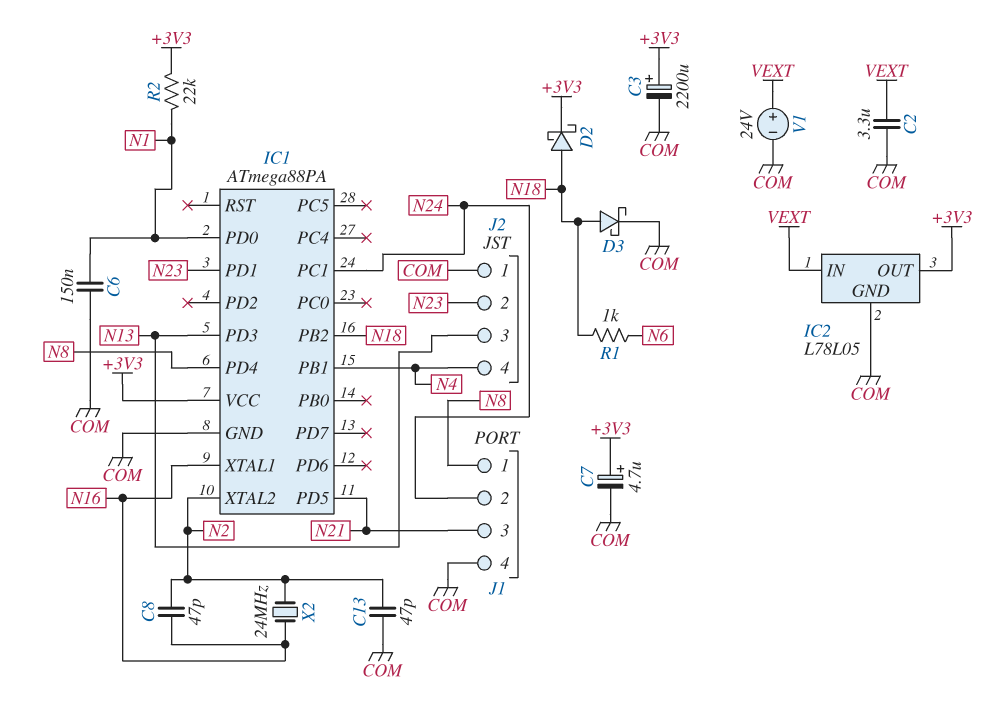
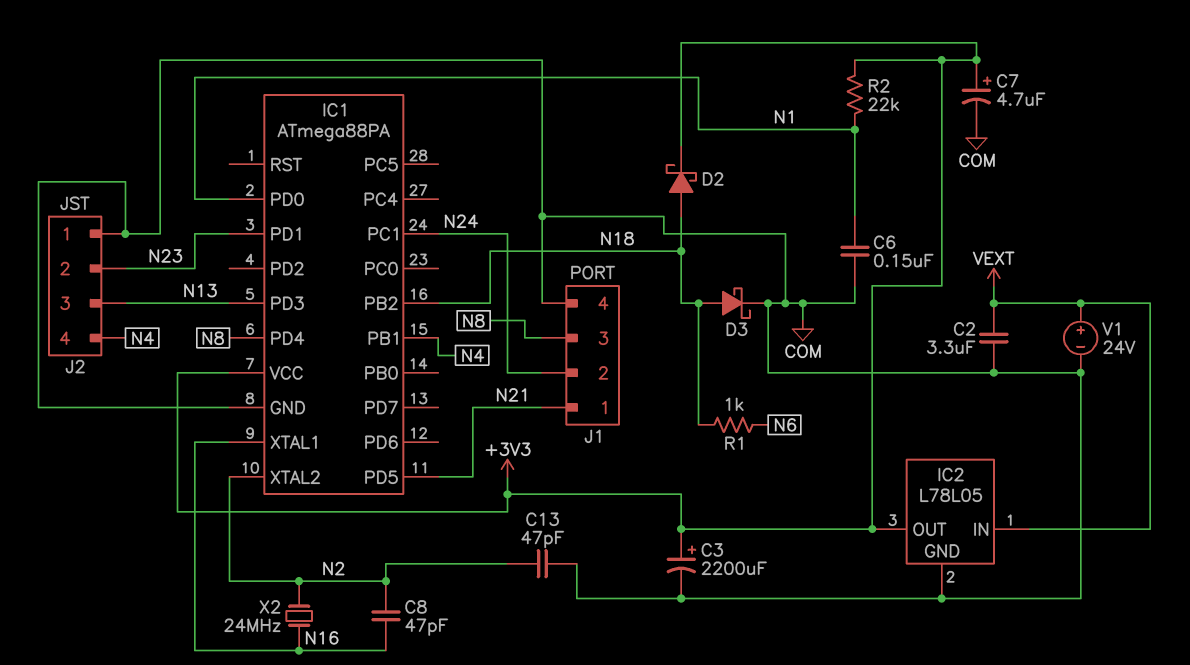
J1 pin 1: N8 -> N21
J1 pin 3: N21 -> N8

